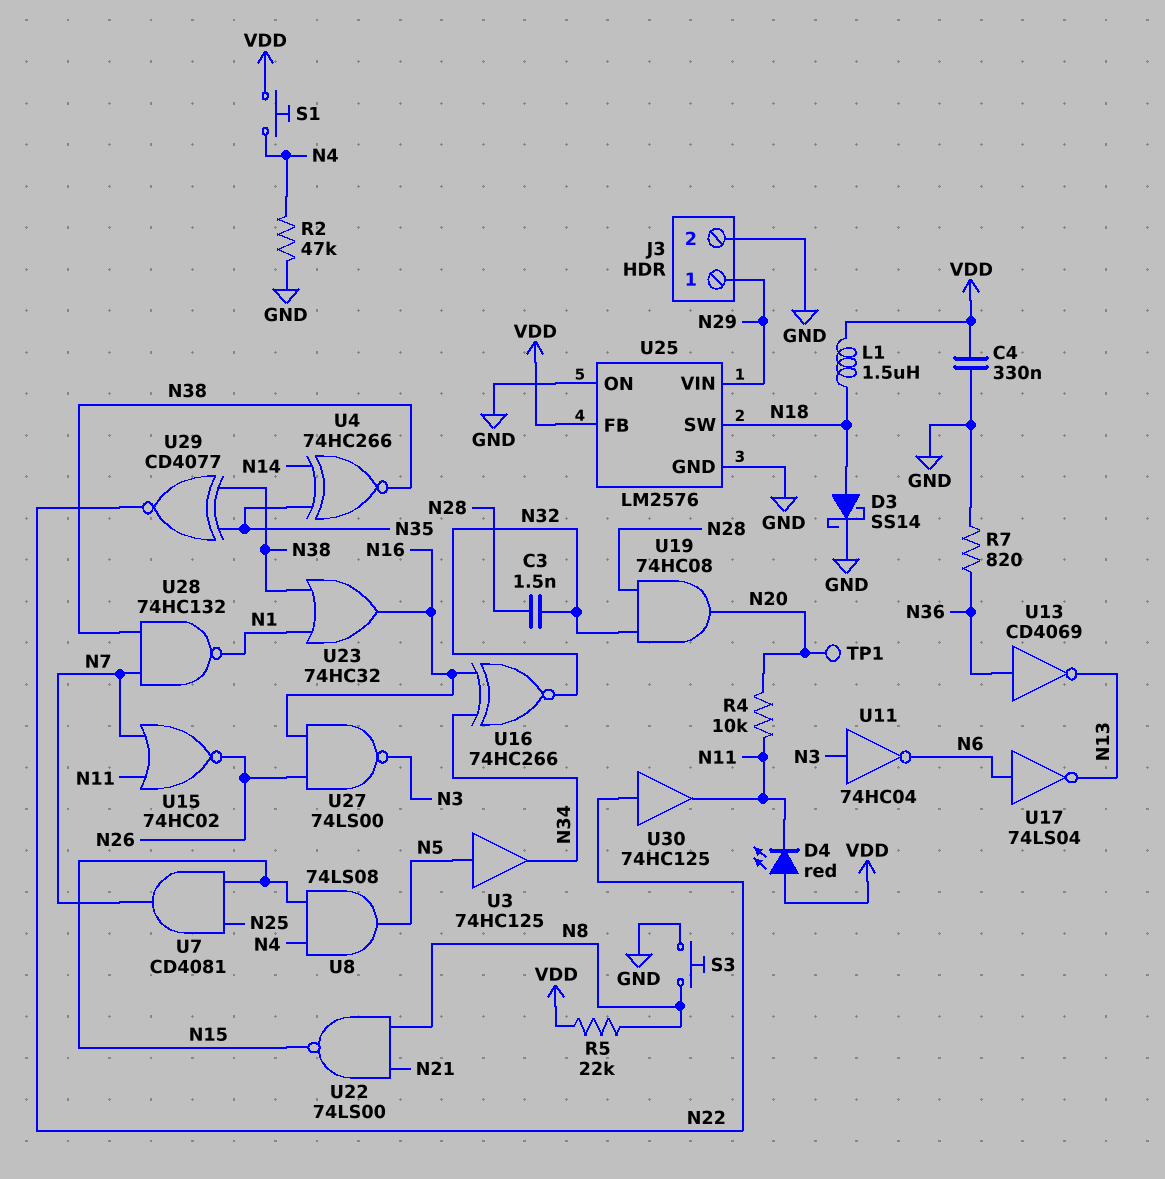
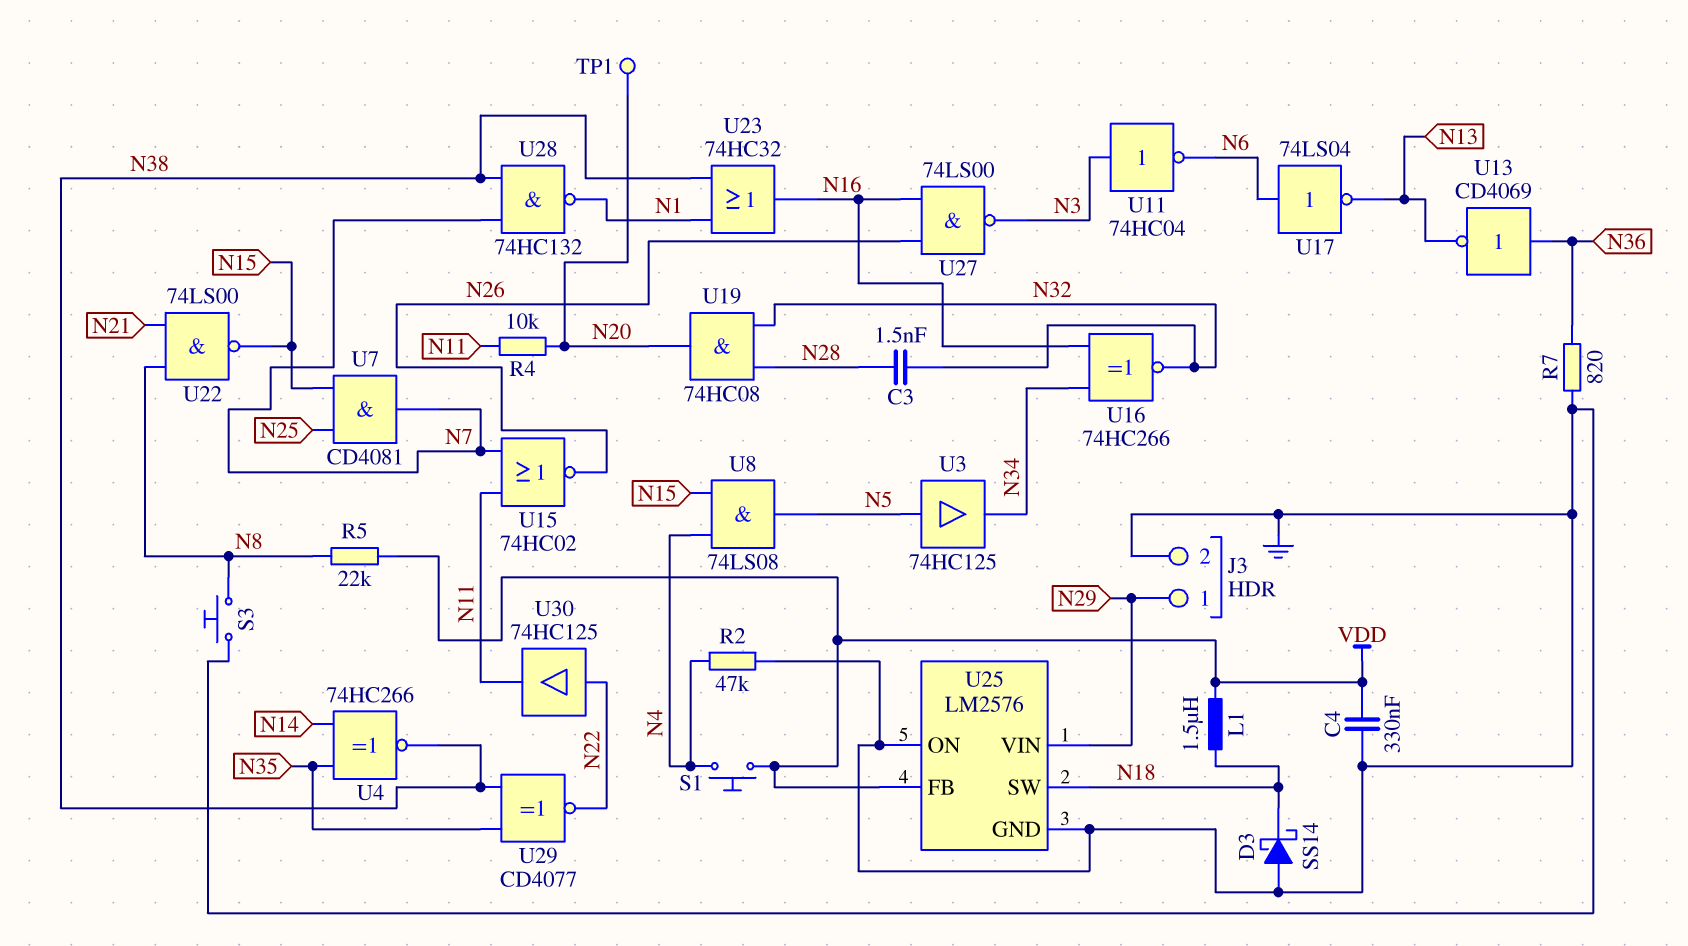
D3: schottky SS14 (A N18, K GND) -> schottky SS14 (A GND, K N18)
D4: LED red (A VDD, K N11) -> none

